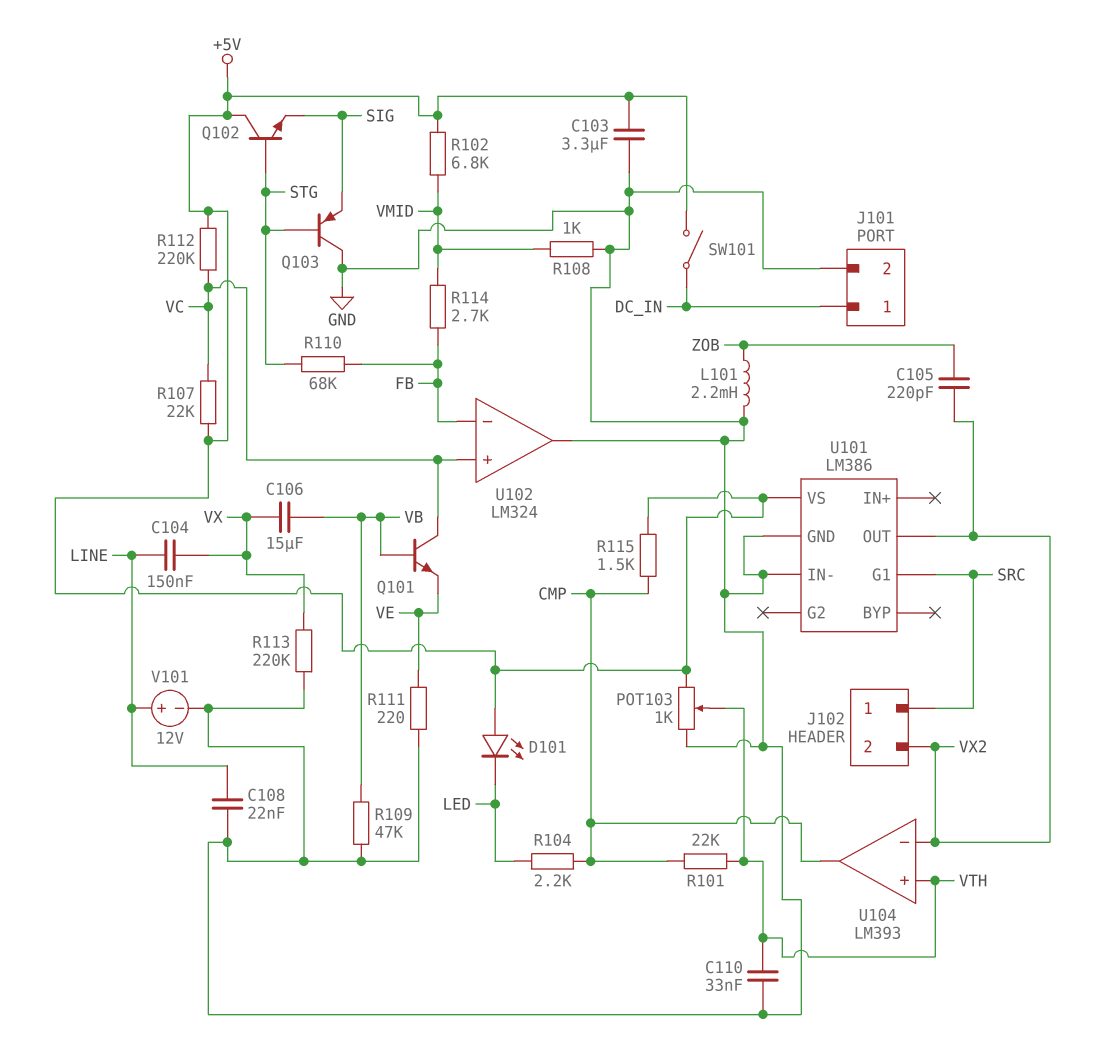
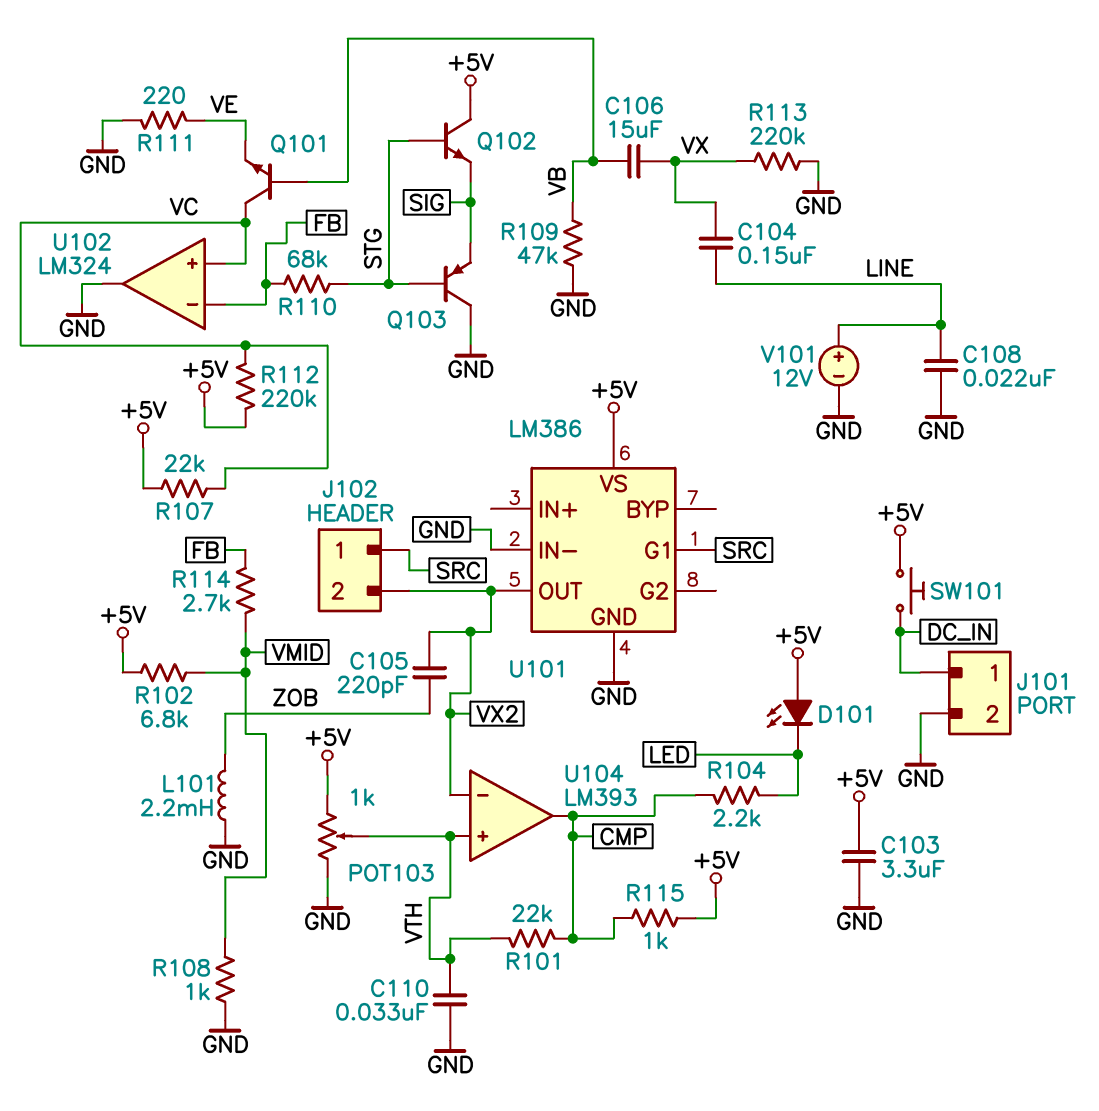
R115: 1.5k (+5V, CMP) -> 1k (+5V, CMP)
SW101: switch (+5V, DC_IN) -> button (+5V, DC_IN)

